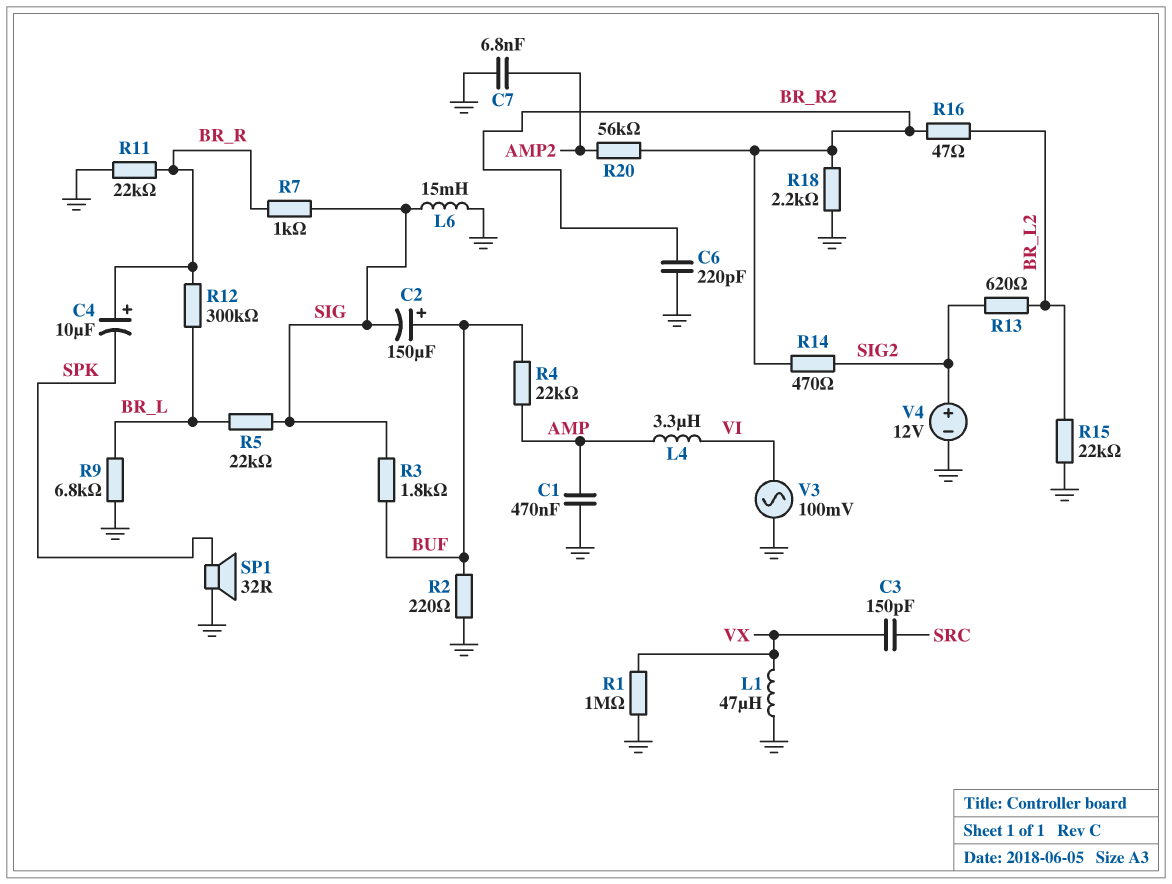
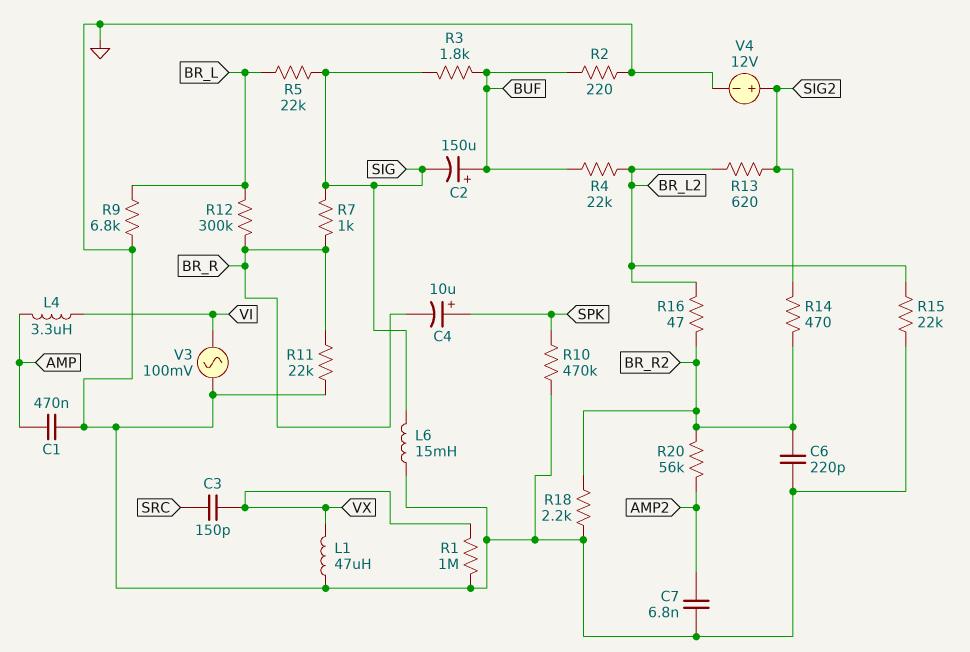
C4: 10uF (plus BR_R, minus SPK) -> 10uF (plus SPK, minus BR_R)
R4: 22k (AMP, BUF) -> 22k (BR_L2, BUF)
R10: none -> 470k (GND, SPK)
SP1: speaker 32R (GND, SPK) -> none

